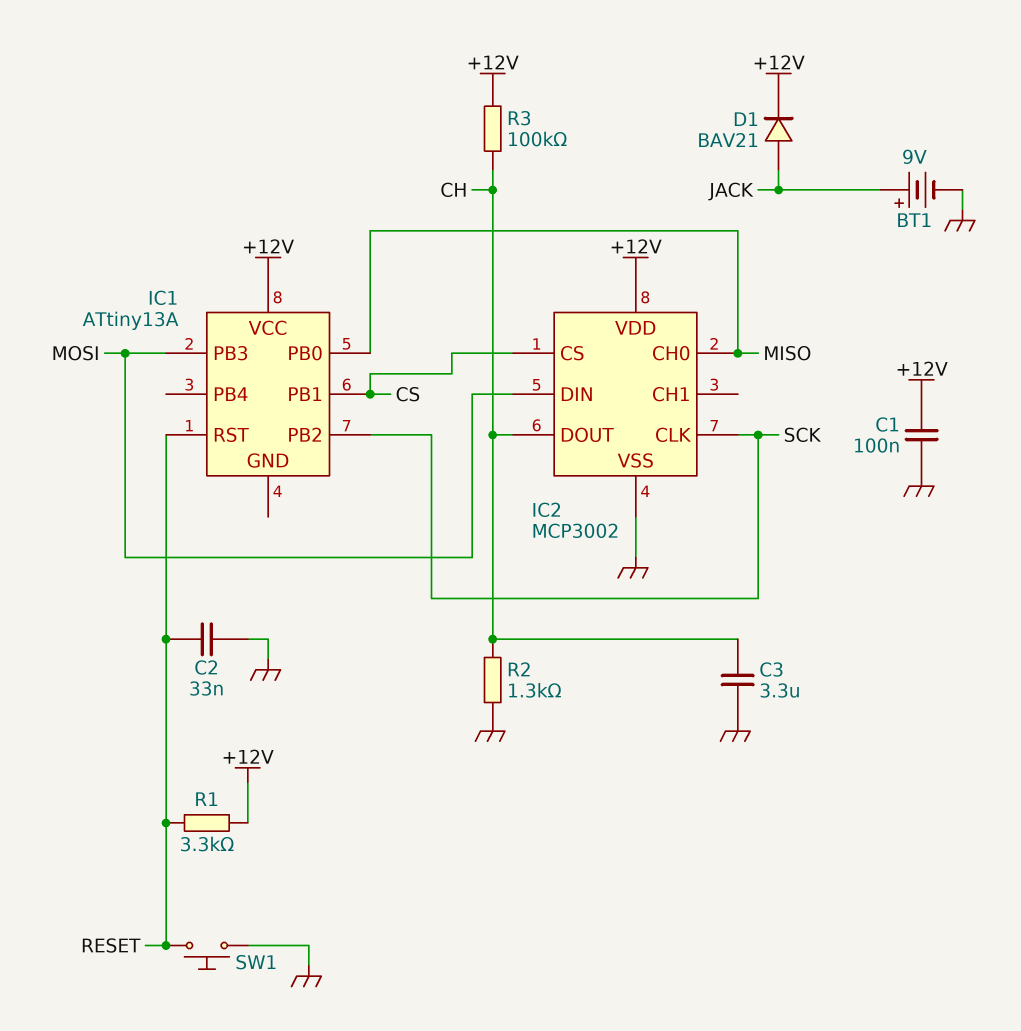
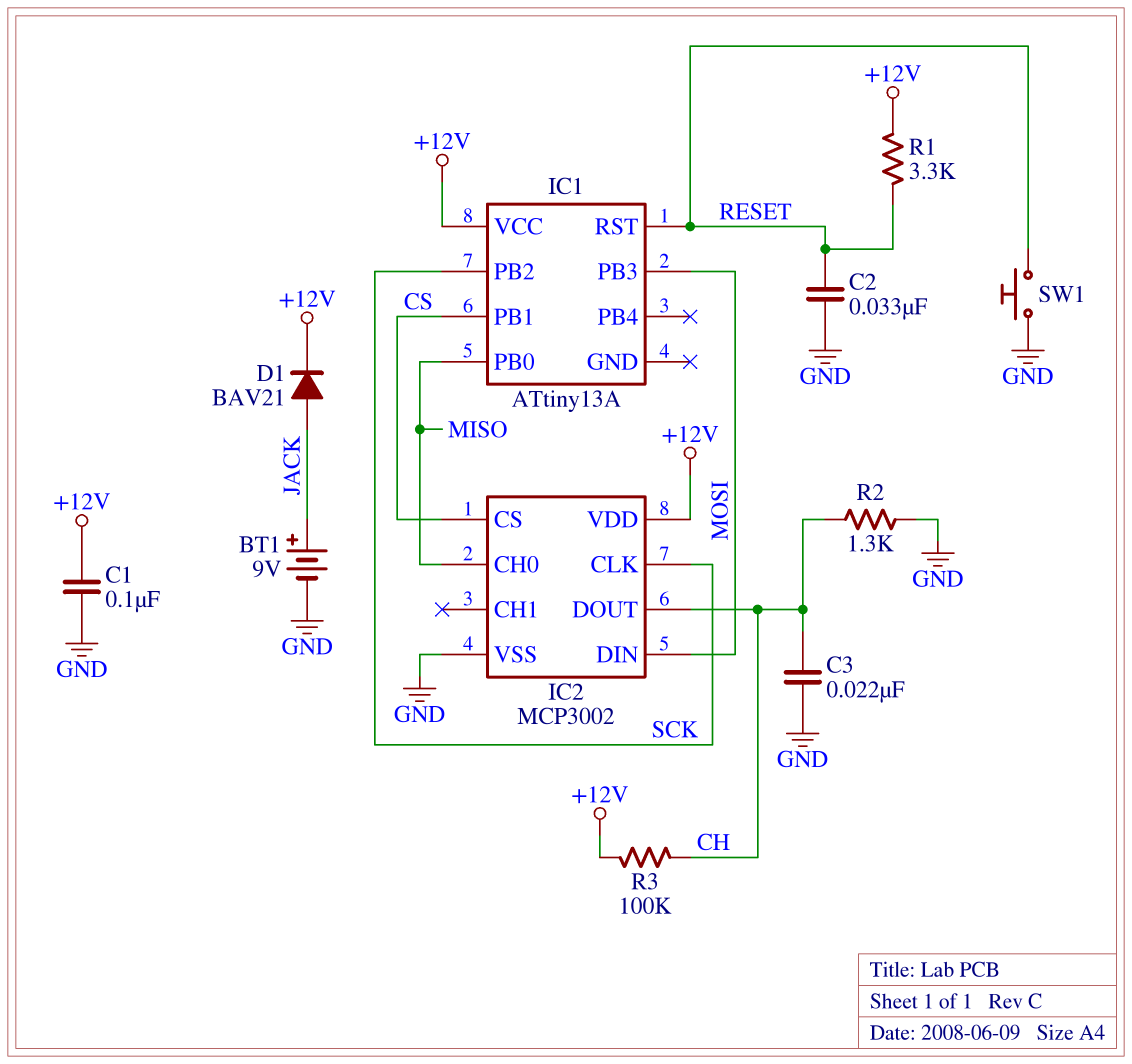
C3: 3.3uF (CH, GND) -> 22nF (CH, GND)

